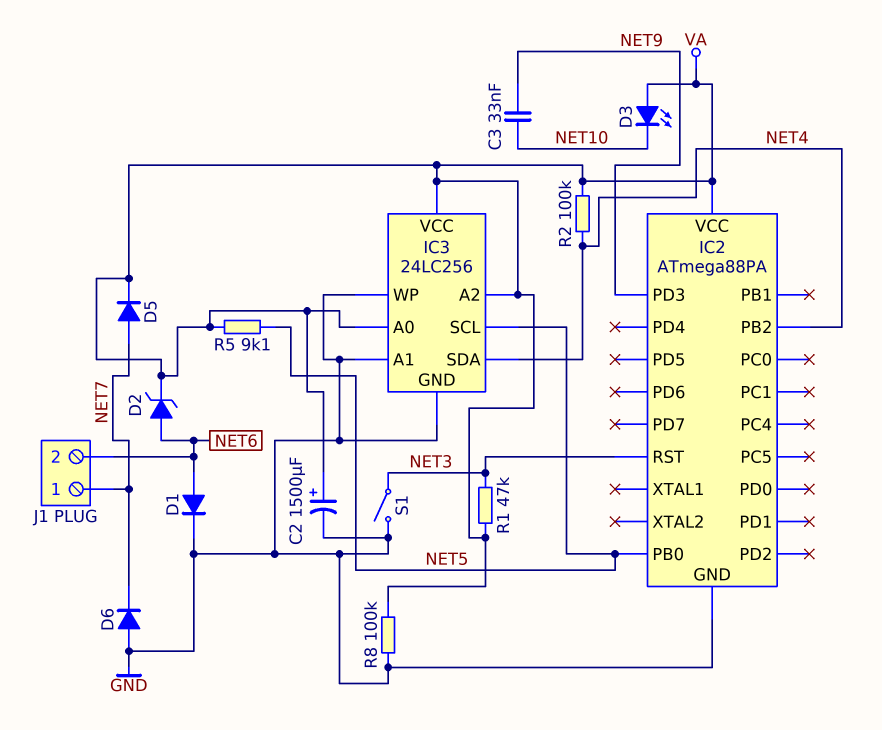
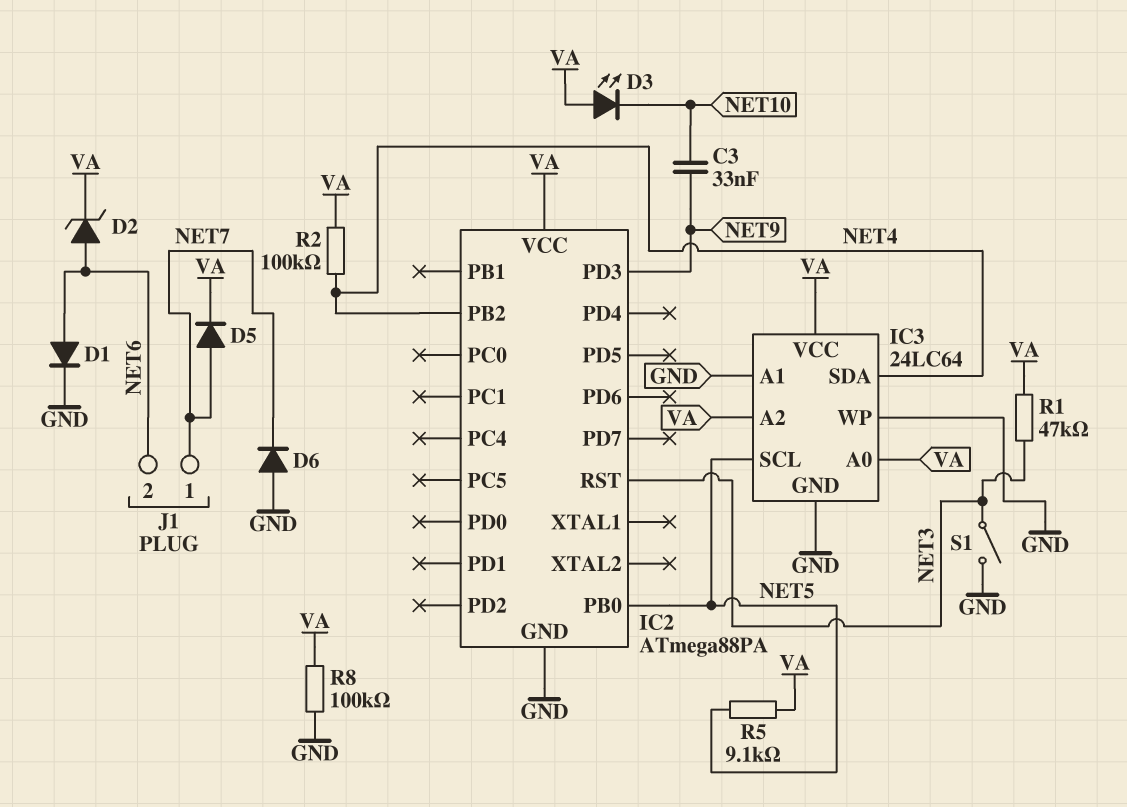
C2: 1500uF (plus VA, minus GND) -> none
IC3: 24LC256 -> 24LC64

